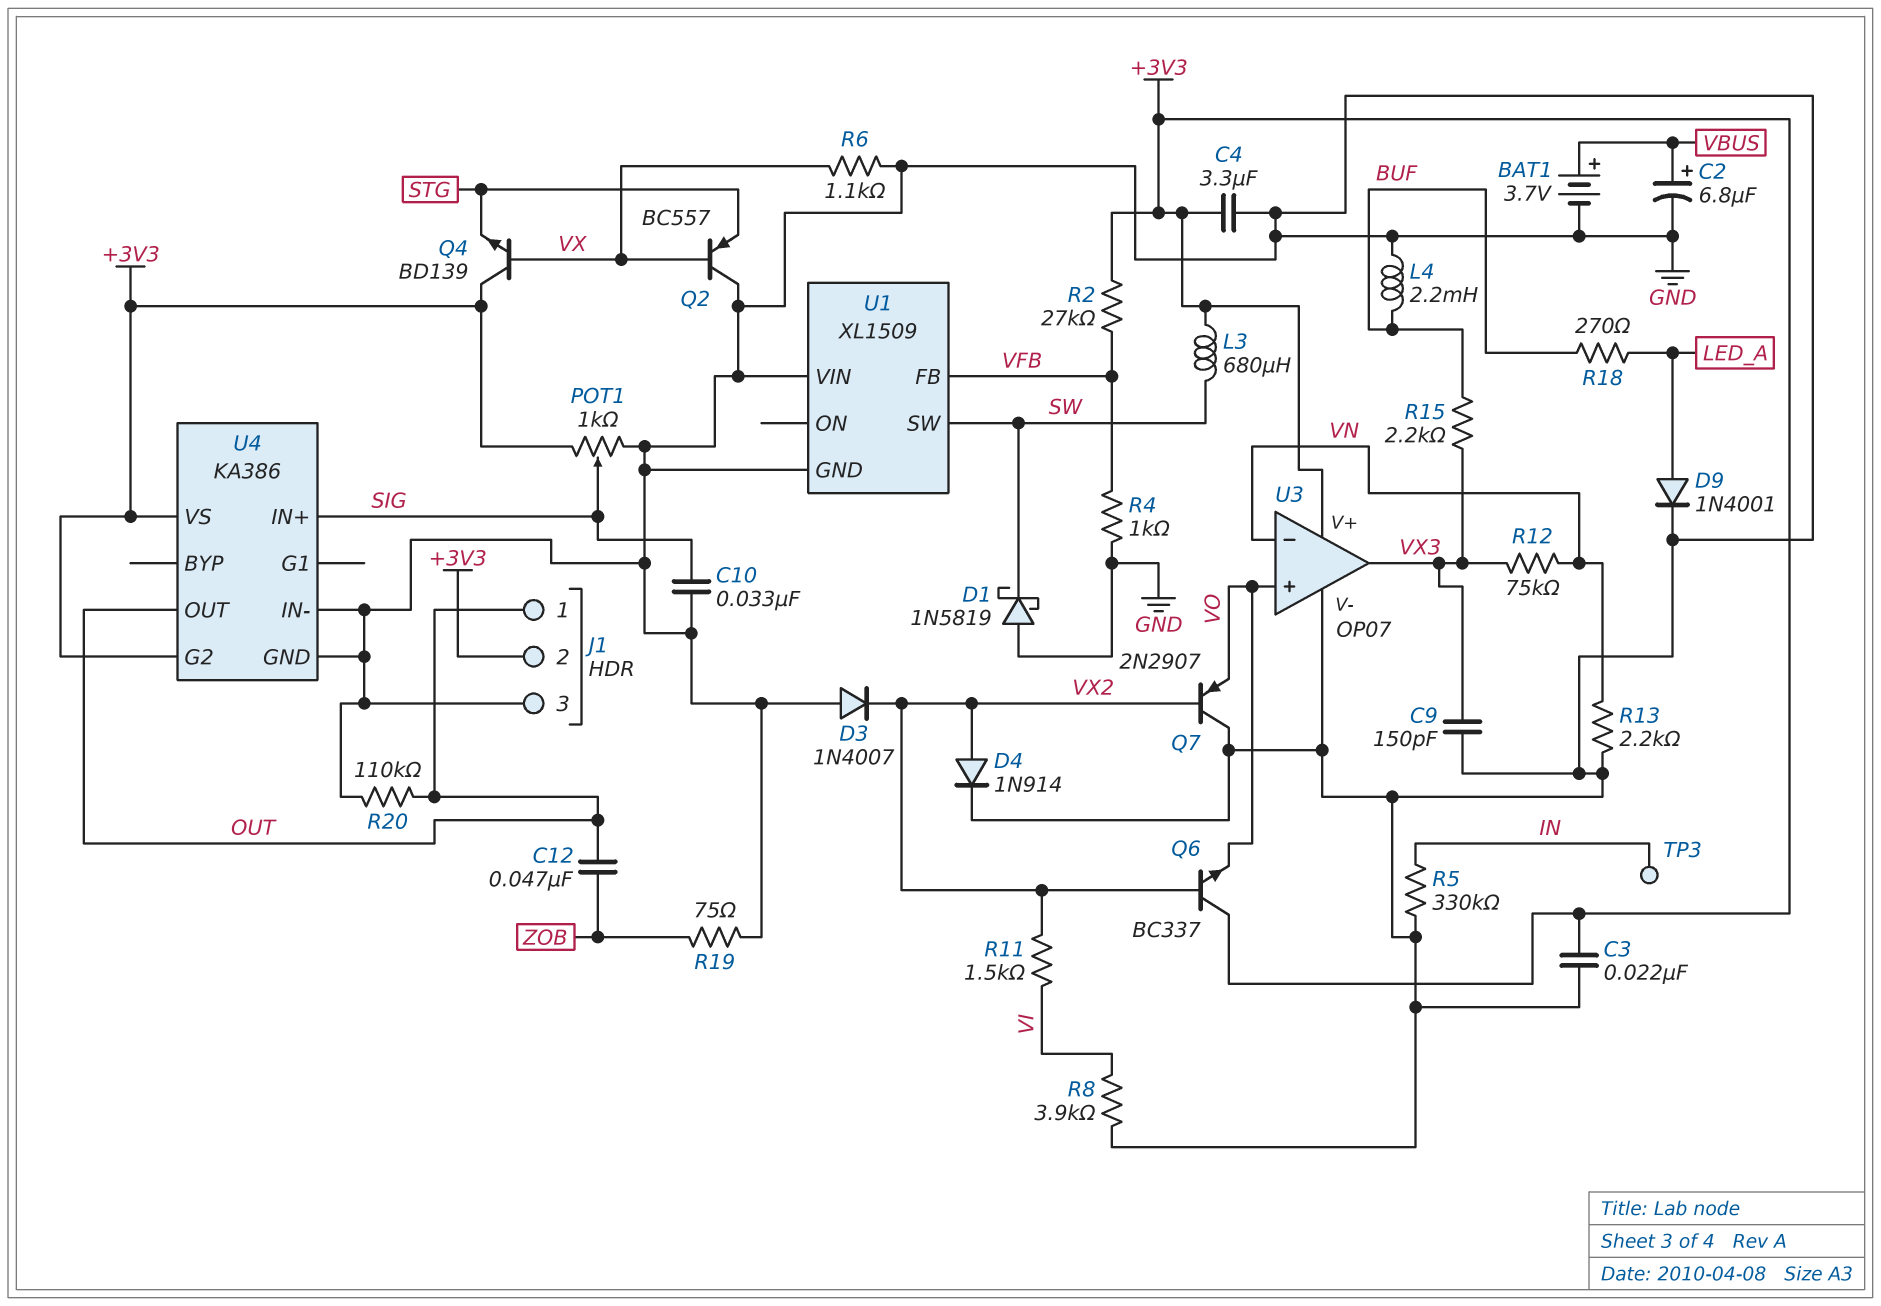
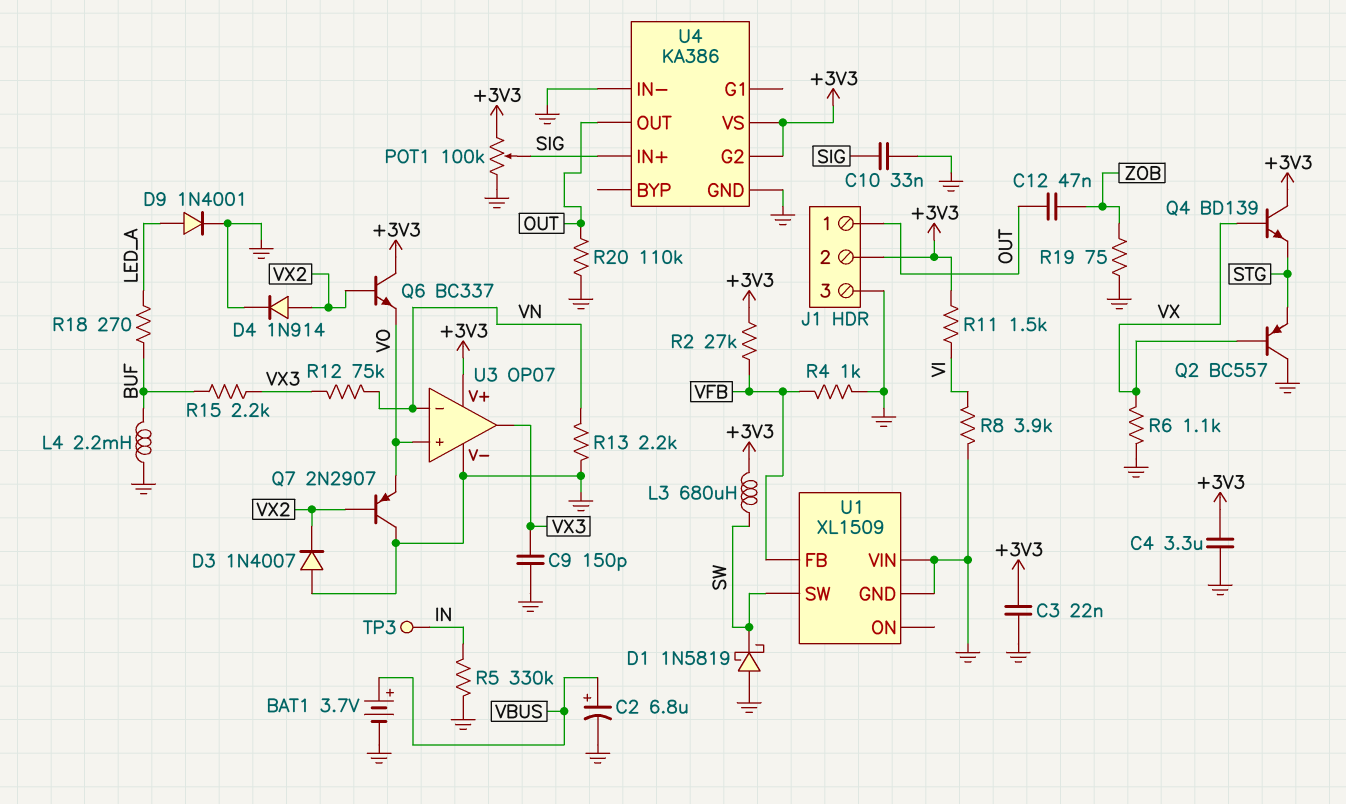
POT1: 1k (+3V3, GND, wiper SIG) -> 100k (+3V3, GND, wiper SIG)
R11: 1.5k (VI, VX2) -> 1.5k (+3V3, VI)

